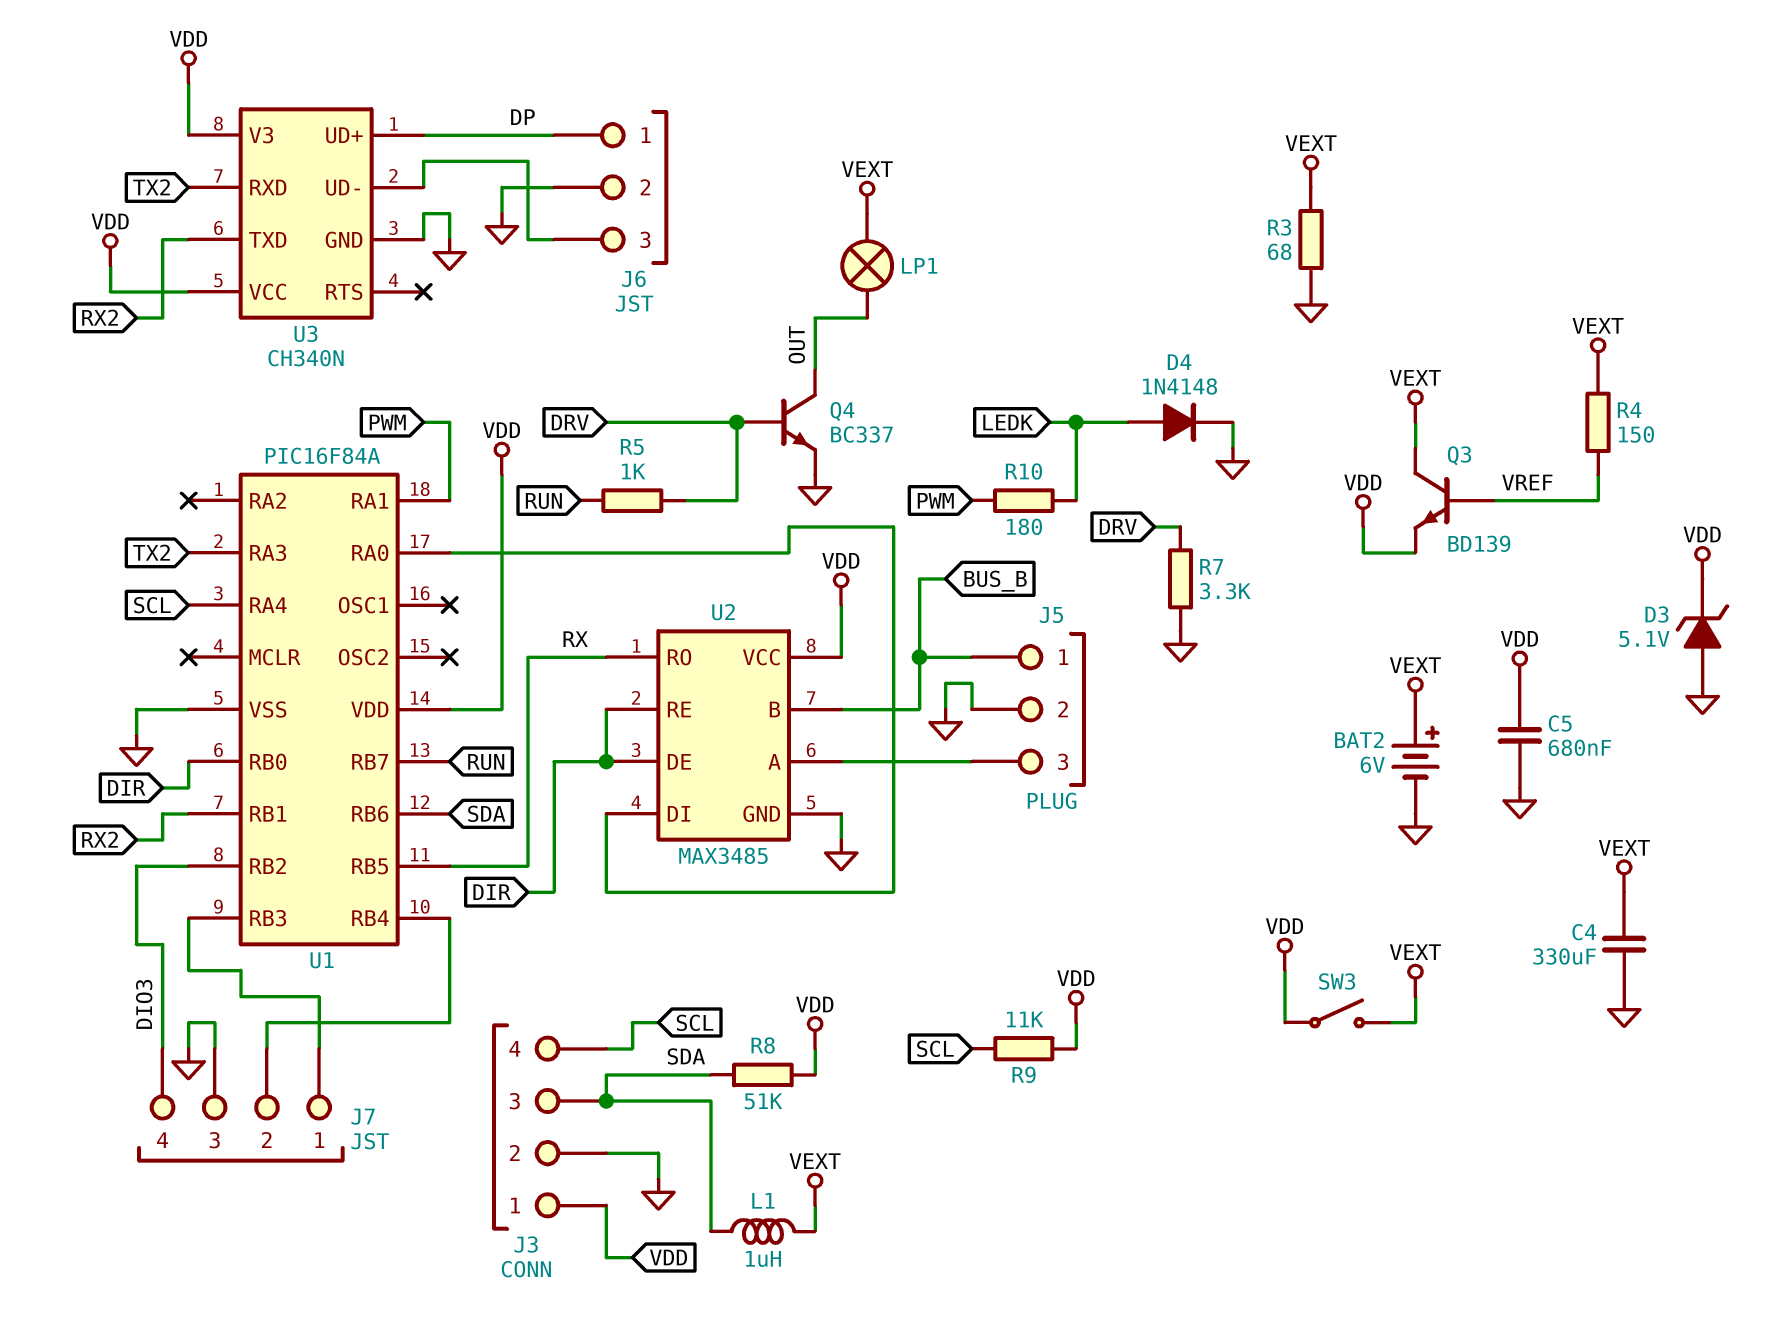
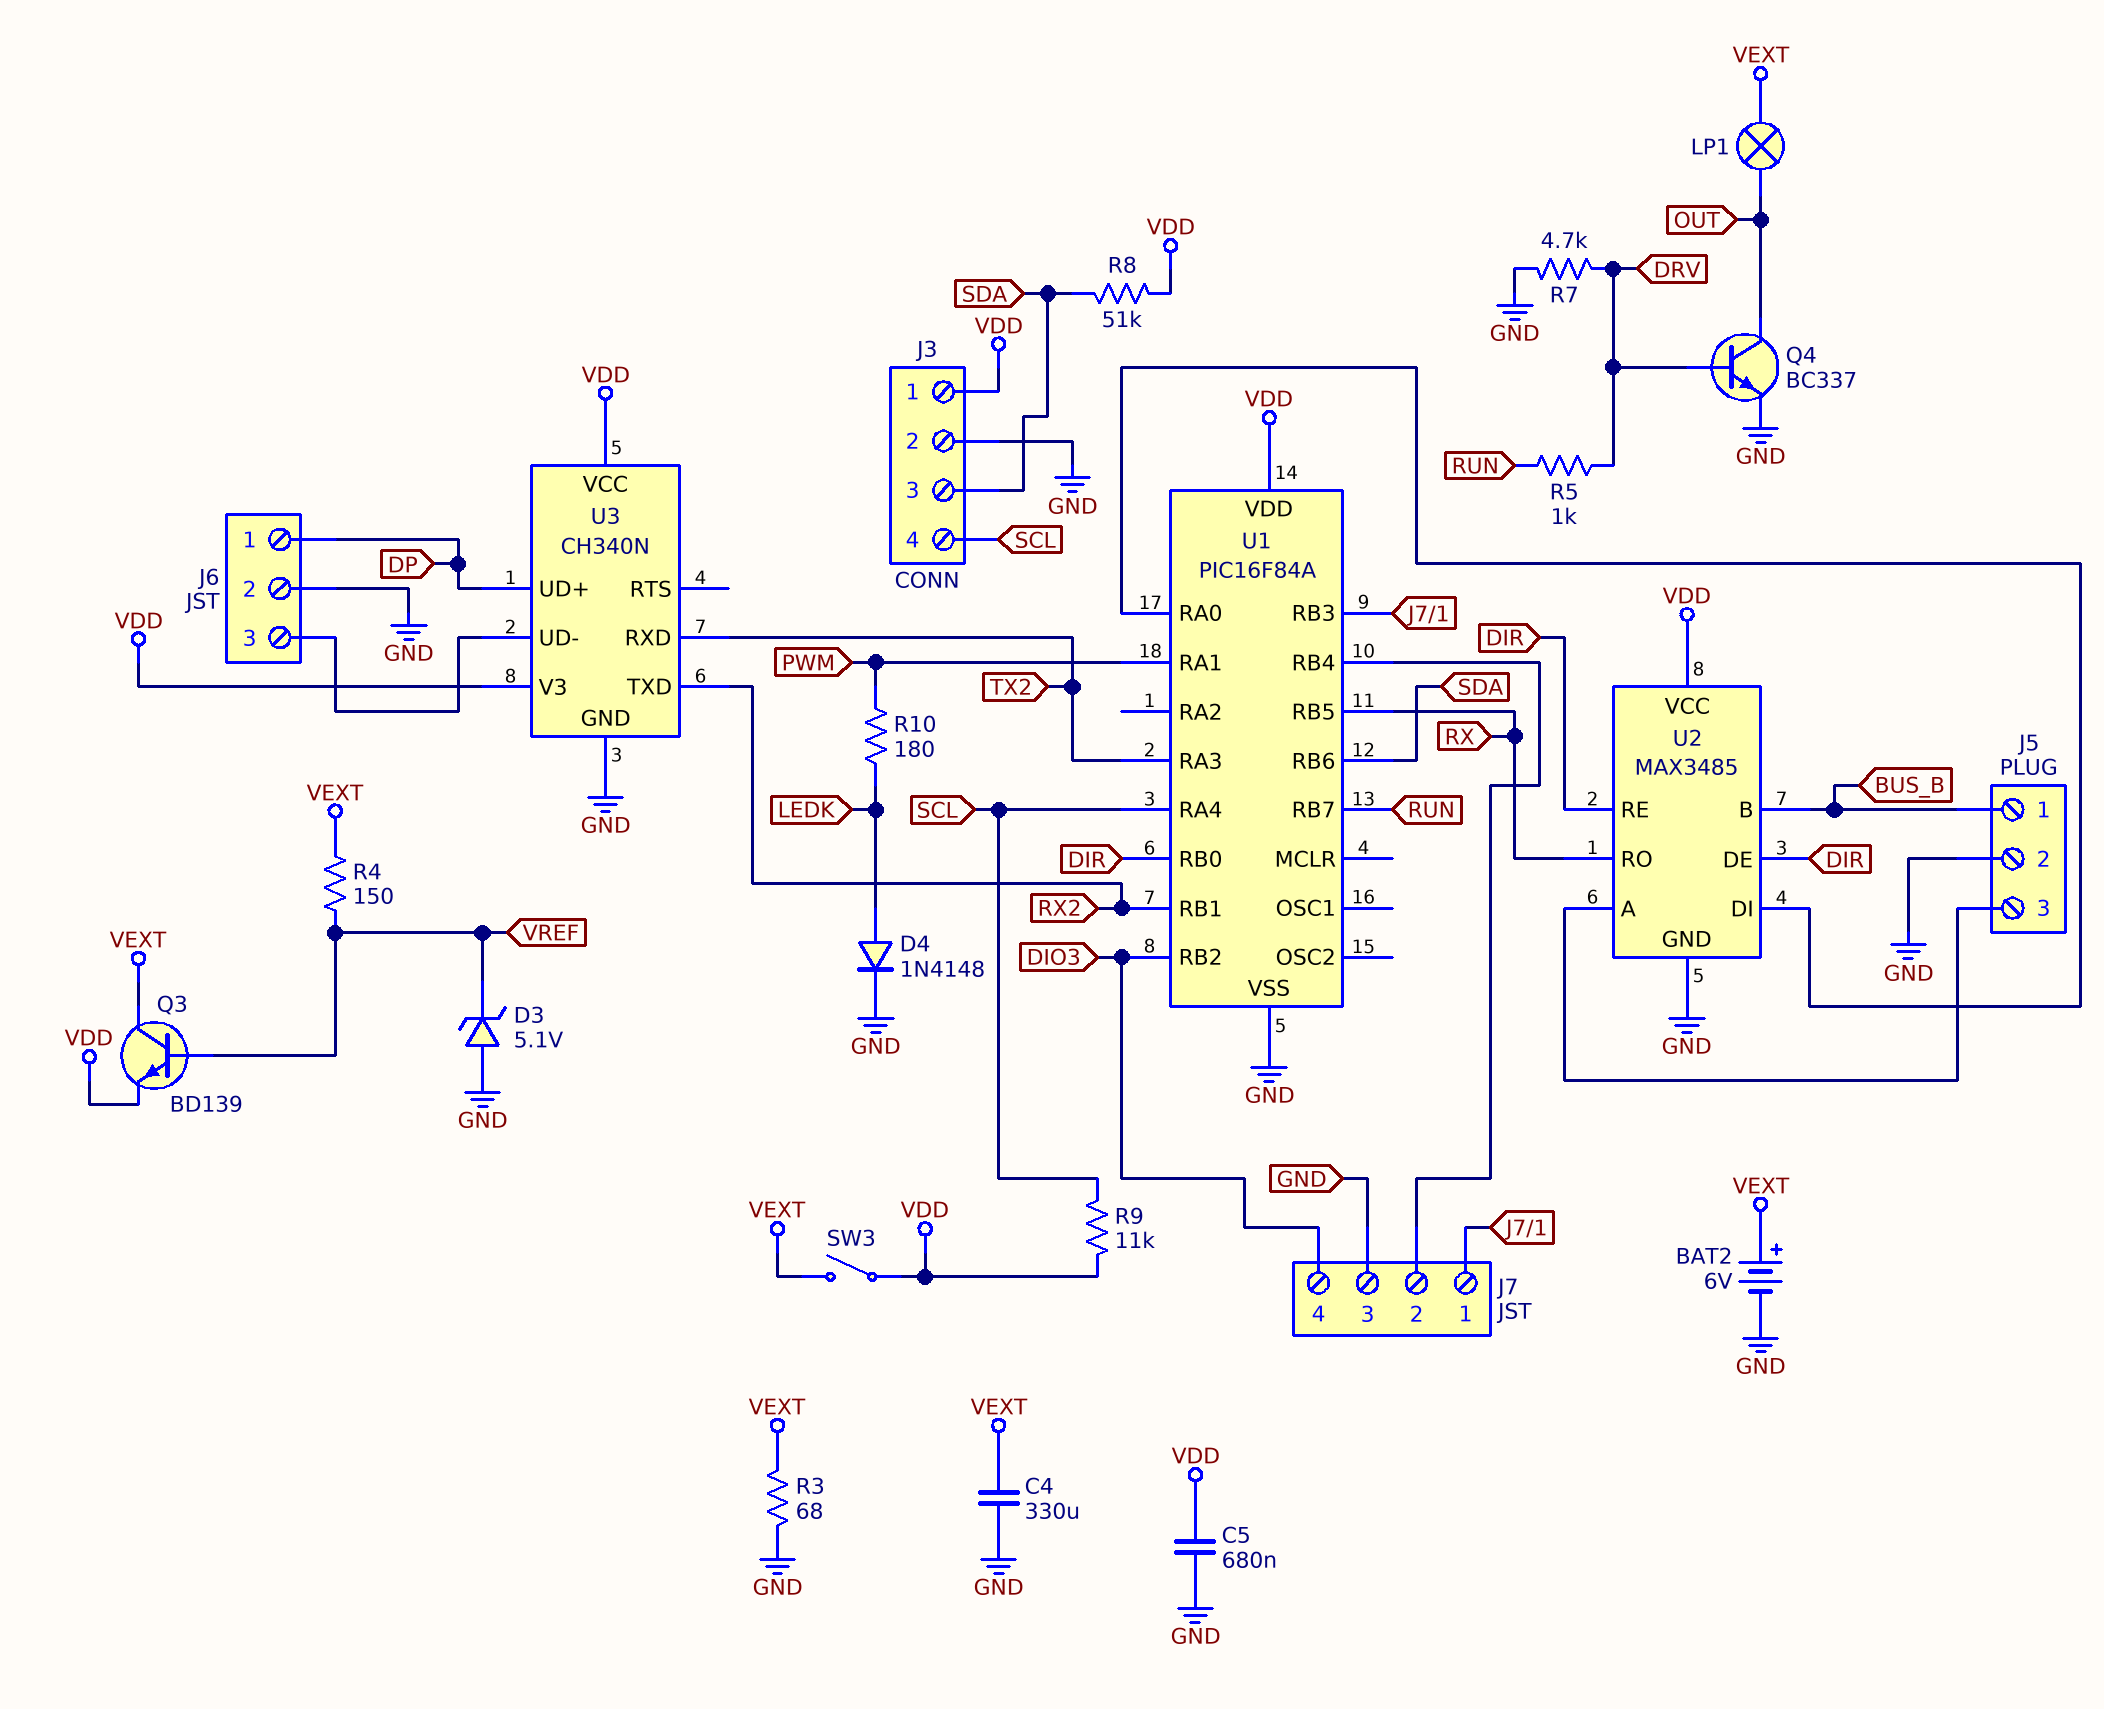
D3: zener 5.1V (A GND, K VDD) -> zener 5.1V (A GND, K VREF)
L1: 1uH (SDA, VEXT) -> none
R7: 3.3k (DRV, GND) -> 4.7k (DRV, GND)

